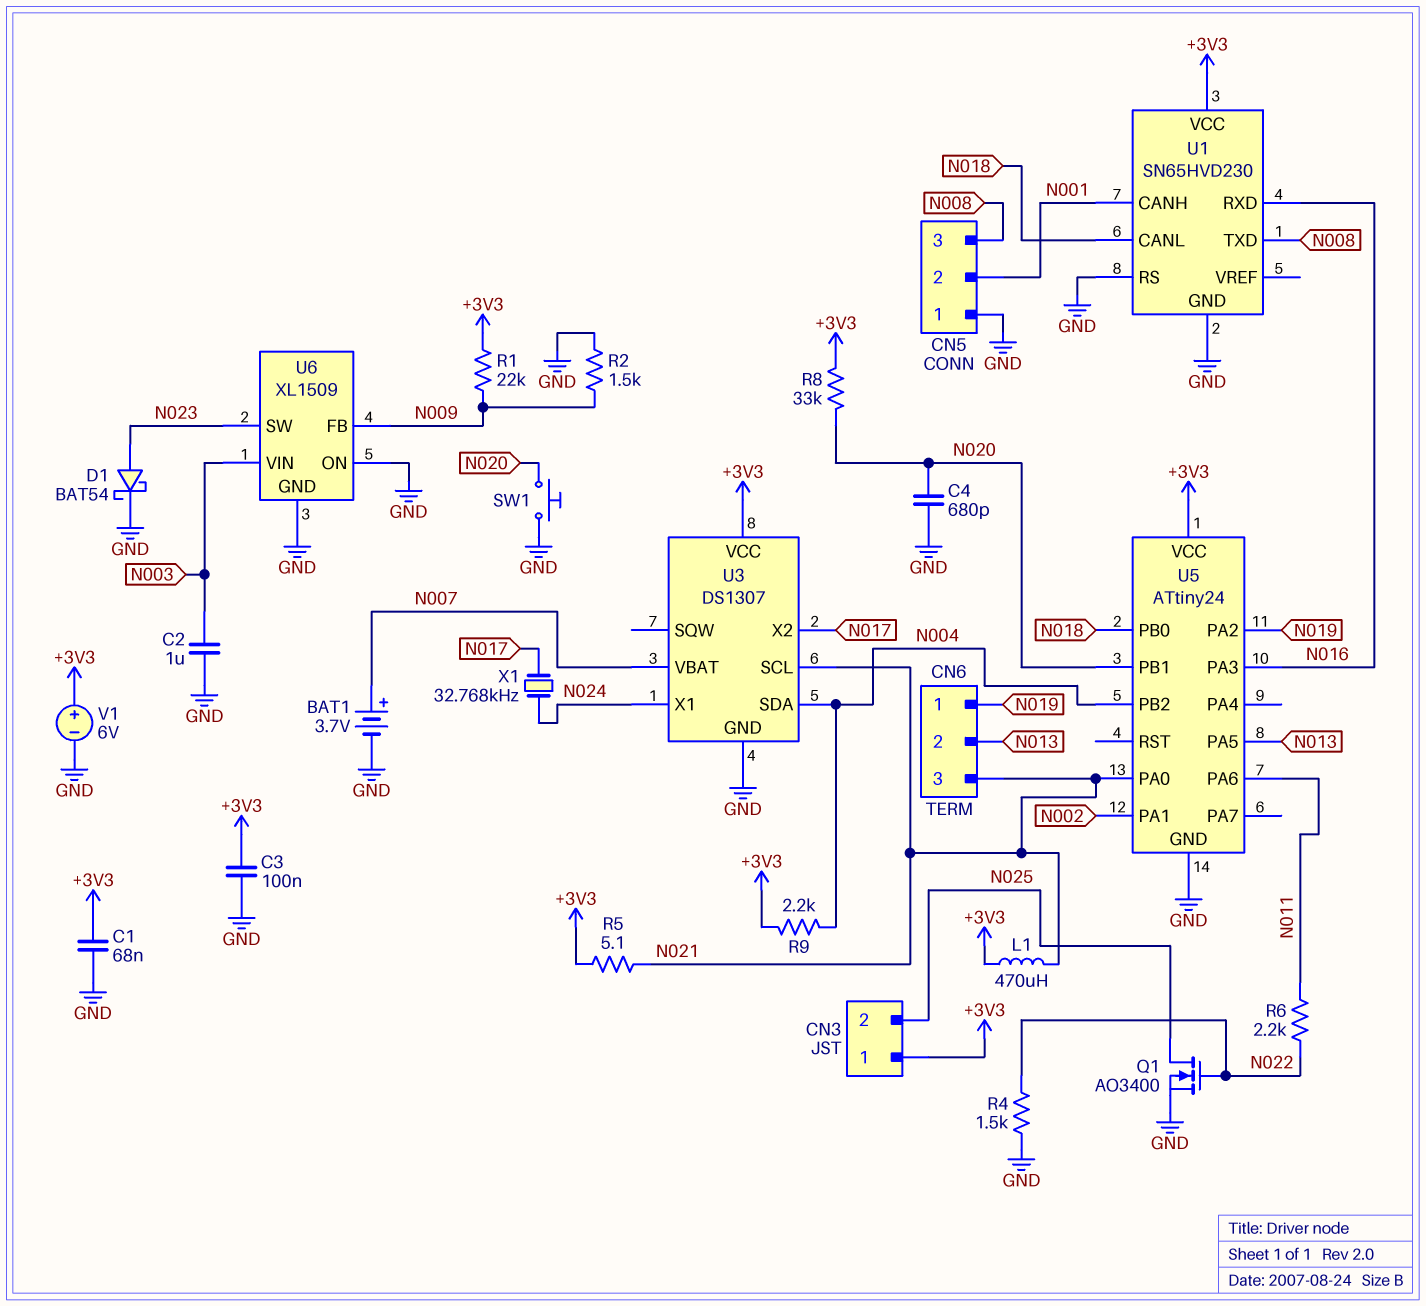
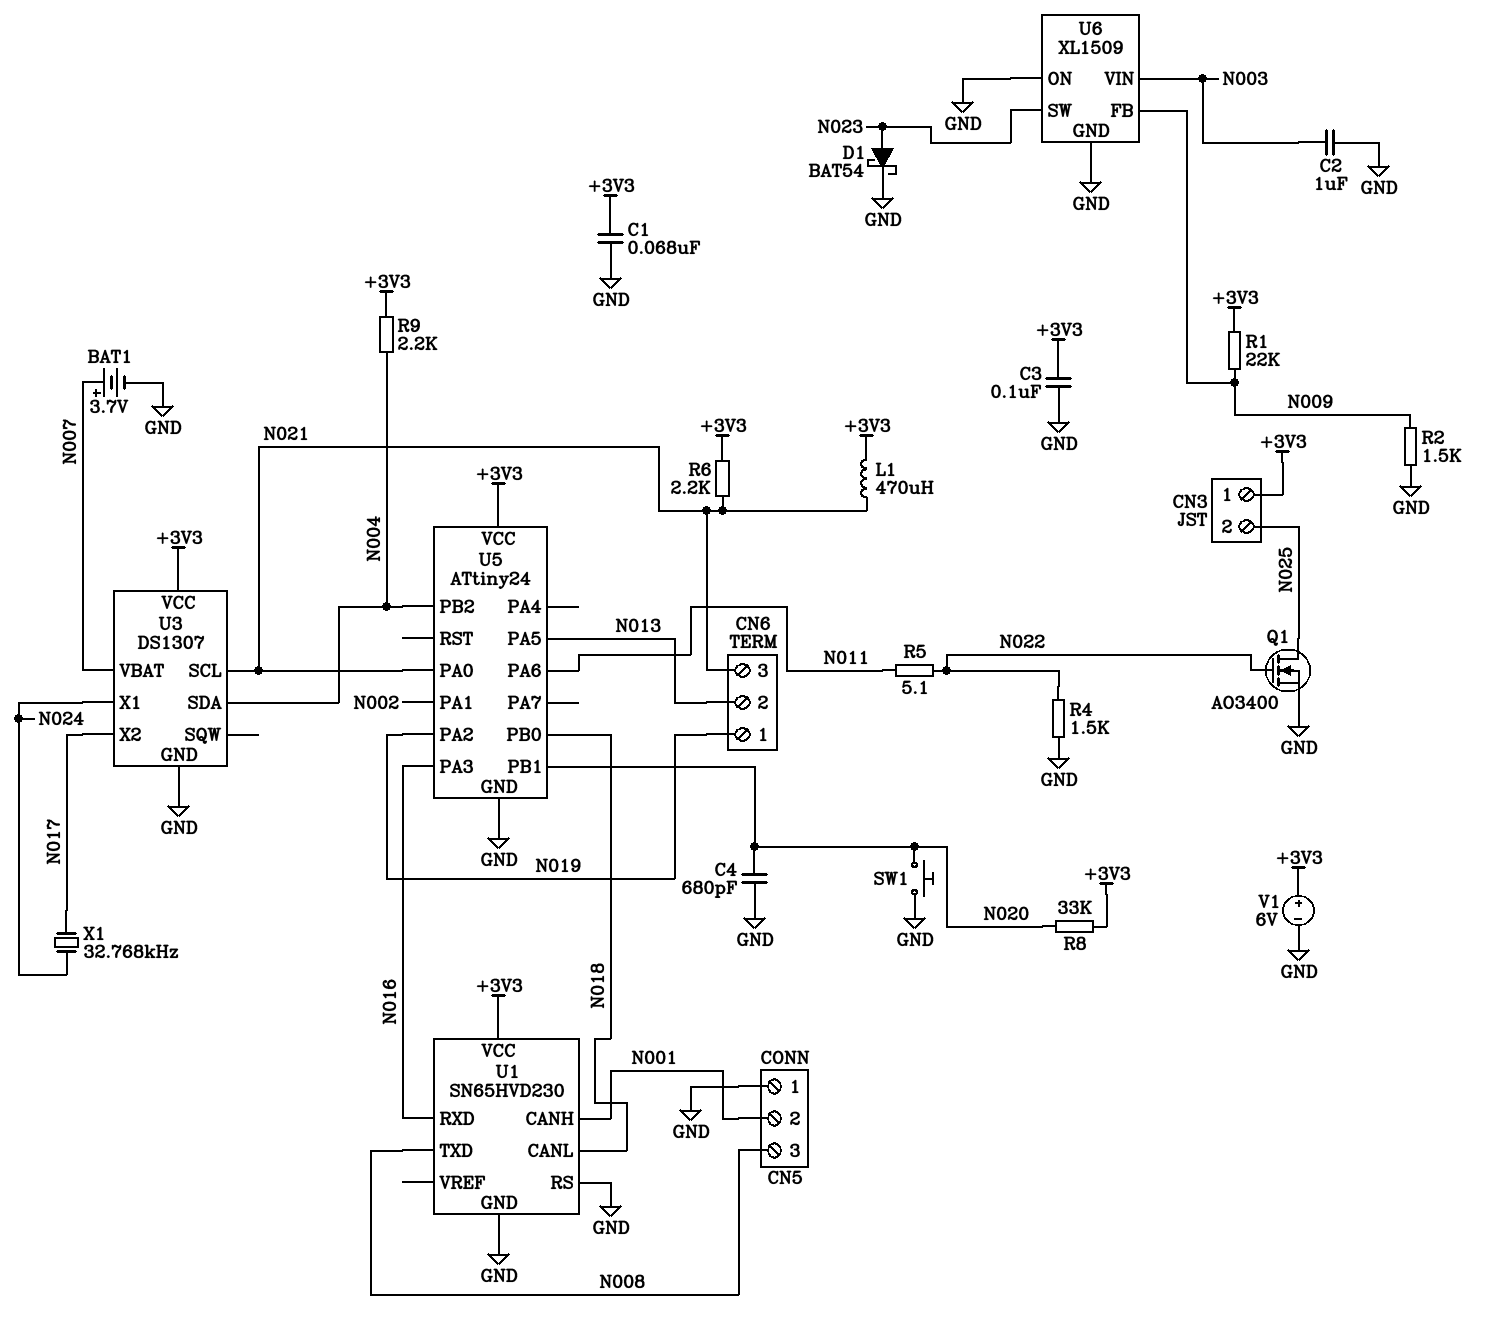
R5: 5.1 (+3V3, N021) -> 5.1 (N011, N022)
R6: 2.2k (N011, N022) -> 2.2k (+3V3, N021)

